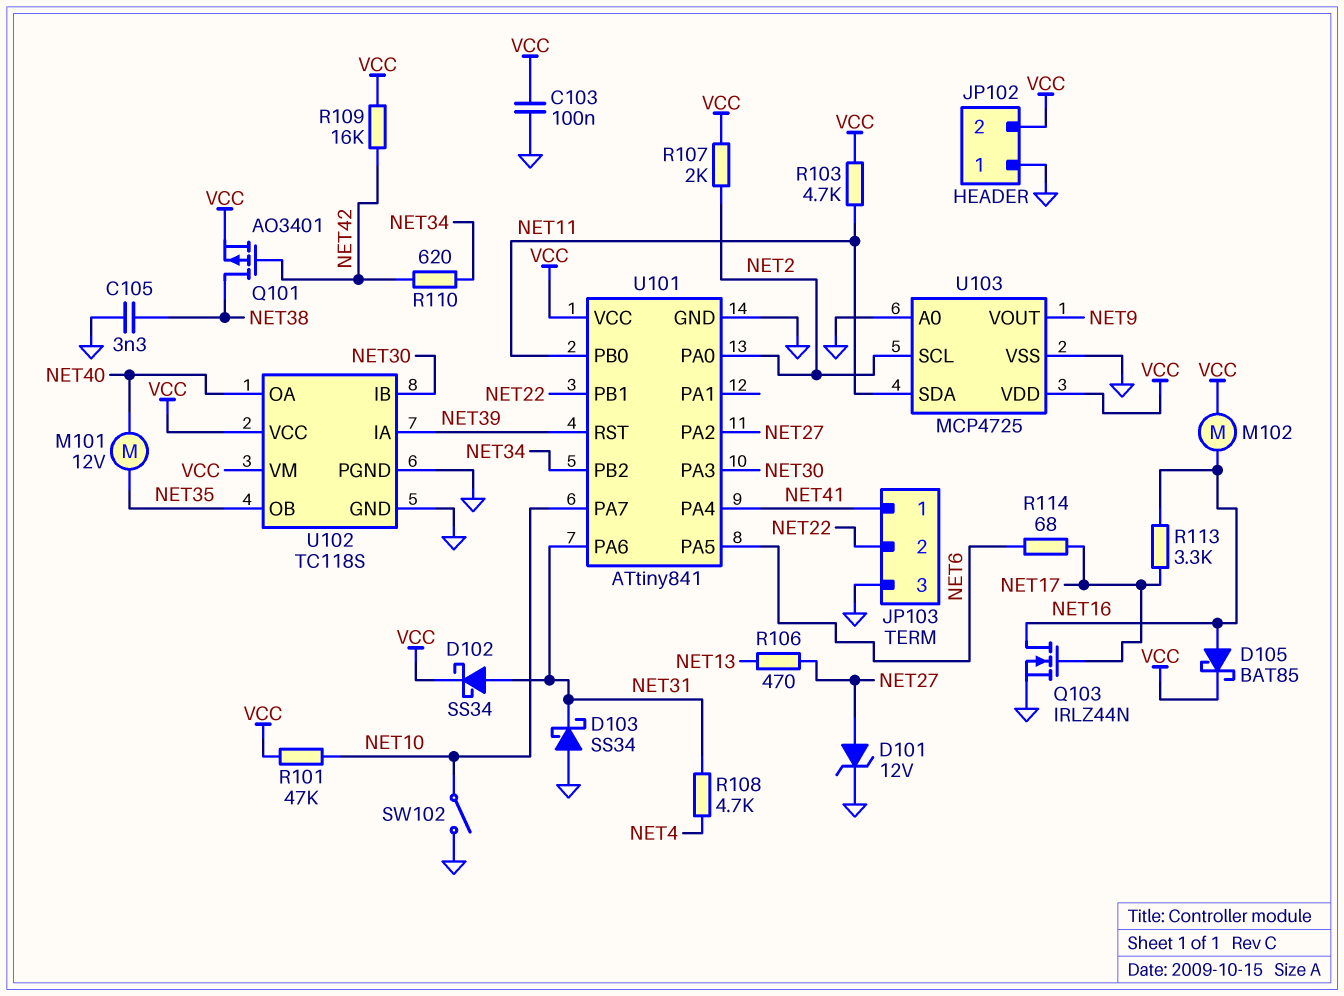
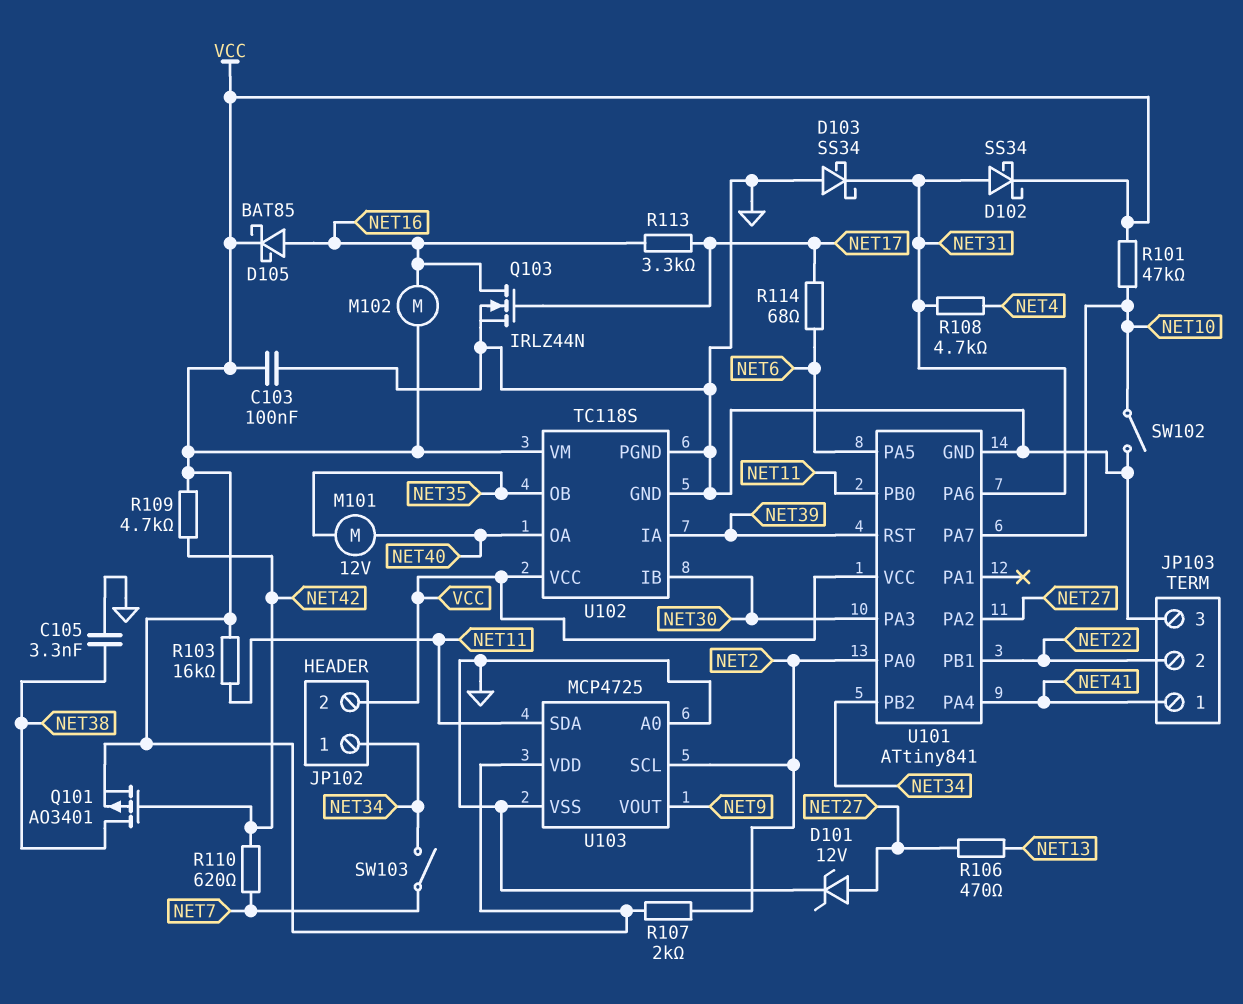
JP102 pin 1: GND -> NET34
R103: 4.7k (NET11, VCC) -> 16k (NET11, VCC)
R109: 16k (NET42, VCC) -> 4.7k (NET42, VCC)
R110: 620 (NET34, NET42) -> 620 (NET7, NET42)
SW103: none -> switch (NET7, NET34)

